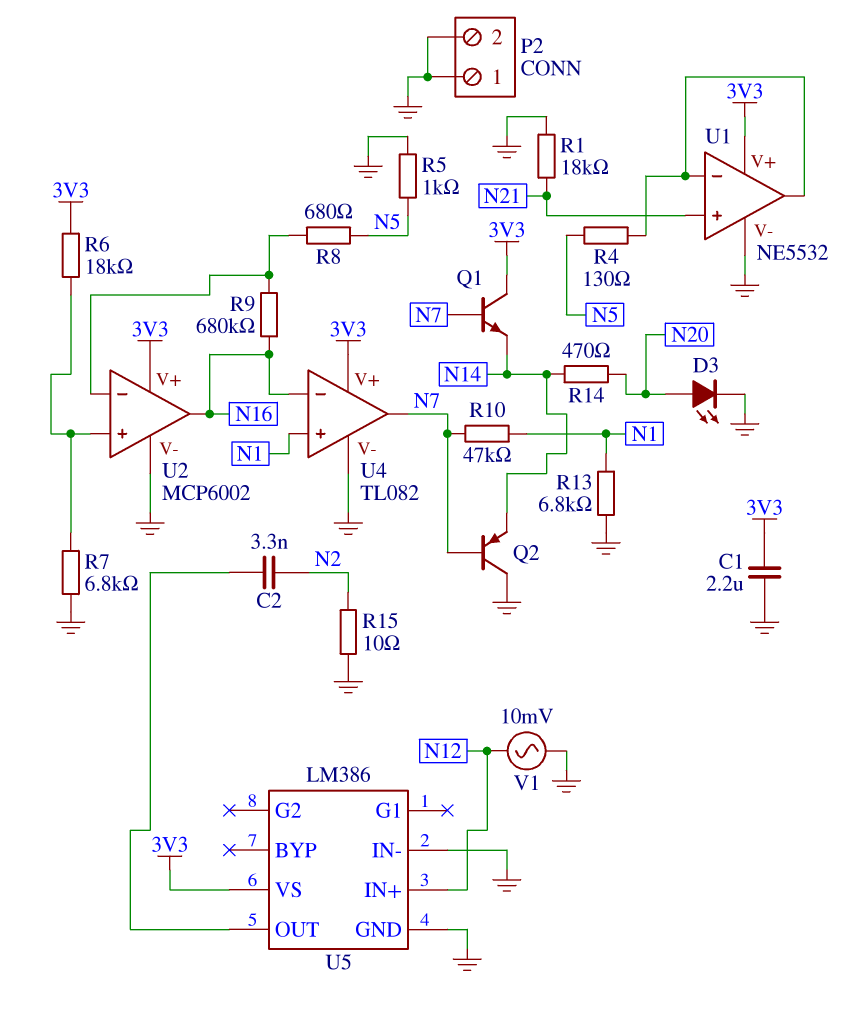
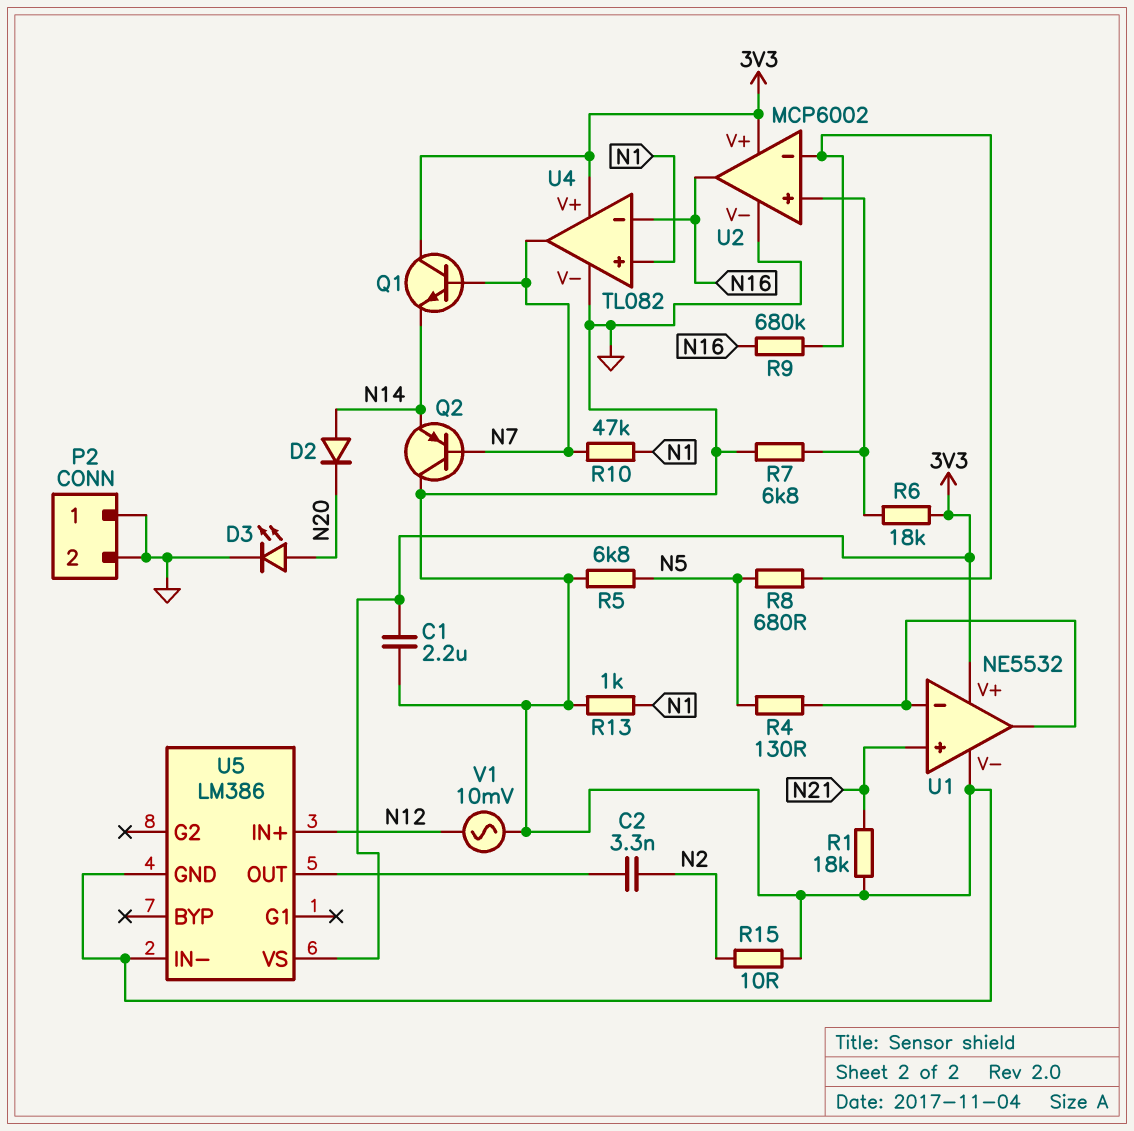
D2: none -> diode (A N14, K N20)
R5: 1k (GND, N5) -> 6.8k (GND, N5)
R13: 6.8k (GND, N1) -> 1k (GND, N1)
R14: 470 (N14, N20) -> none

